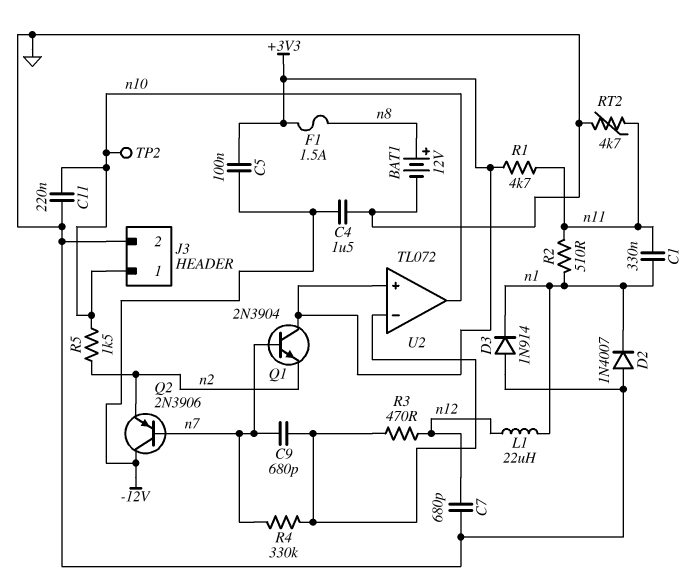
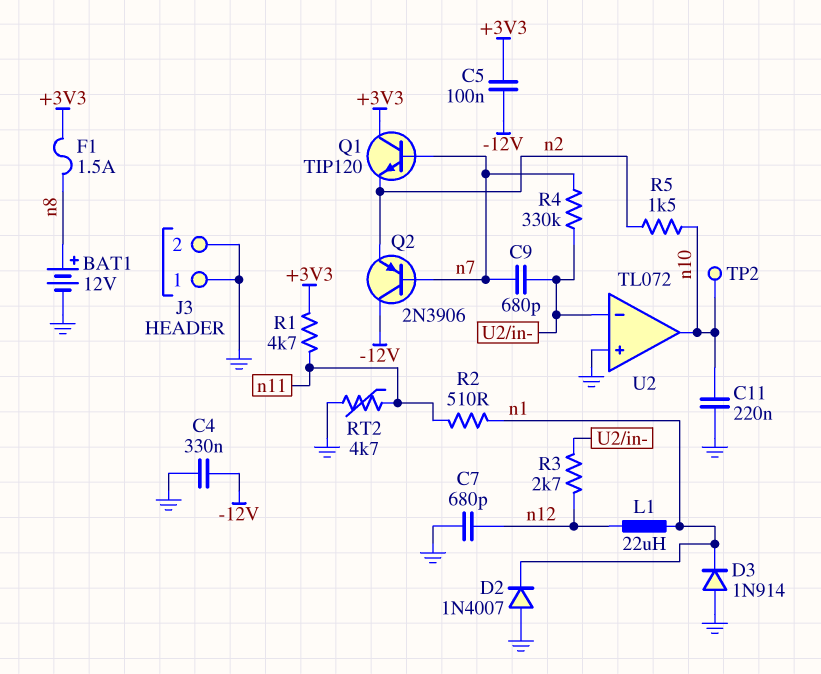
C1: 330nF (n1, n11) -> none
C4: 1.5uF (-12V, GND) -> 330nF (-12V, GND)
J3 pin 1: n10 -> GND
Q1: NPN 2N3904 (B n7, C +3V3, E n2) -> NPN TIP120 (B n7, C +3V3, E n2)
R3: 470 (U2/in-, n12) -> 2.7k (U2/in-, n12)
U2 pin in+: +3V3 -> GND

